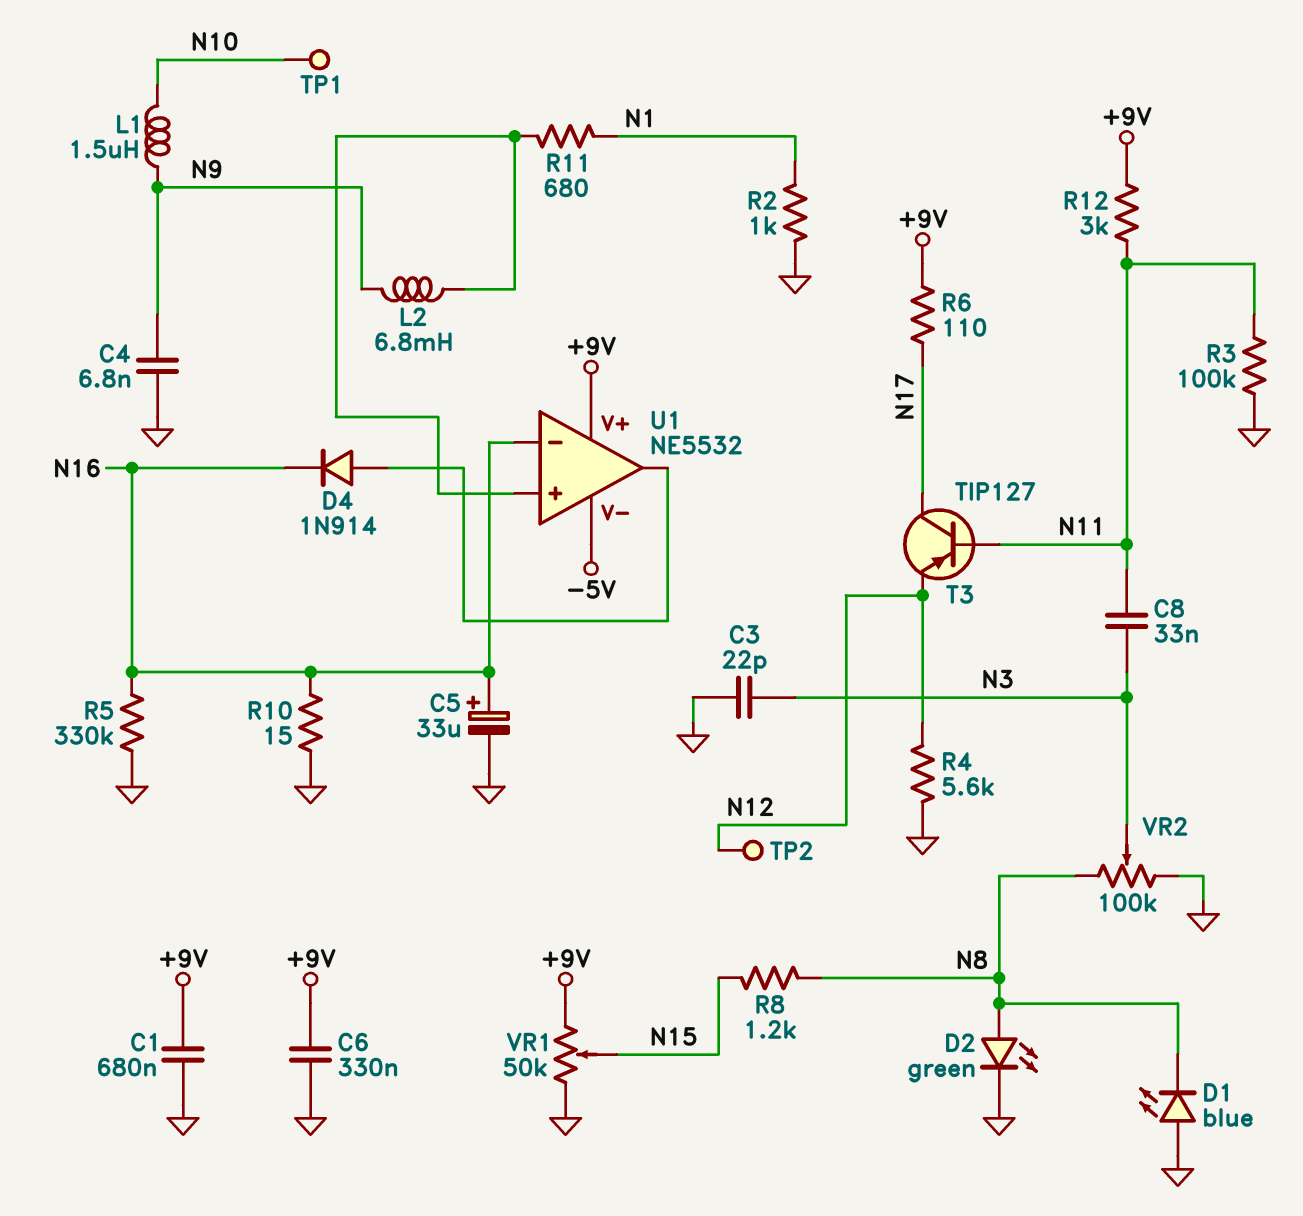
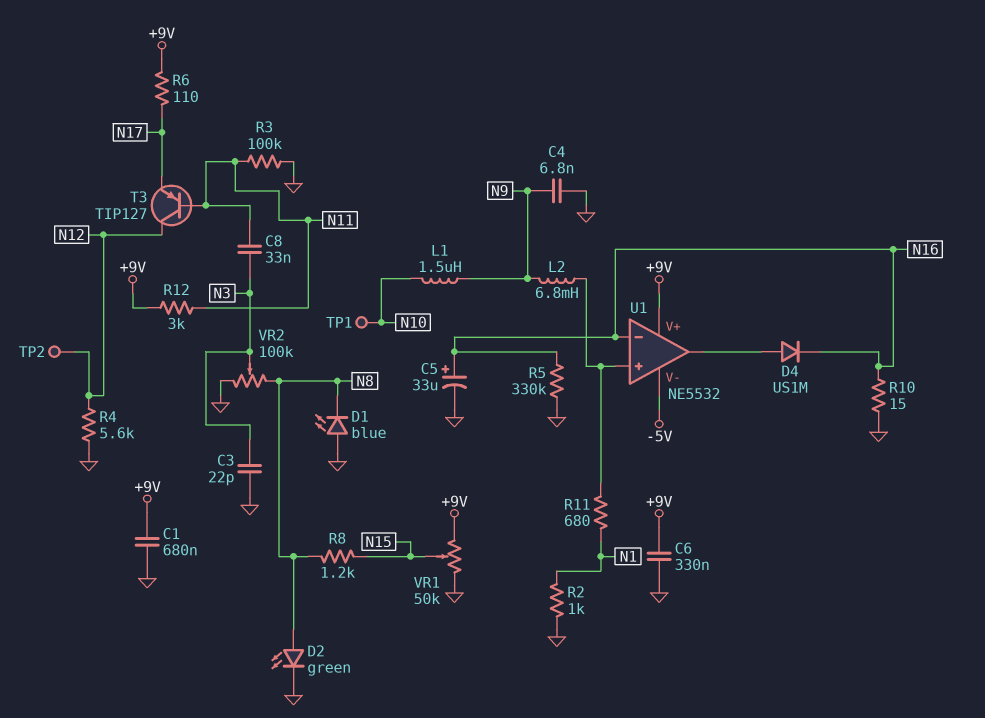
D4: diode 1N914 (A U1/out, K N16) -> diode US1M (A U1/out, K N16)
T3: PNP TIP127 (B N11, C N17, E N12) -> PNP TIP127 (B N11, C N12, E N17)

